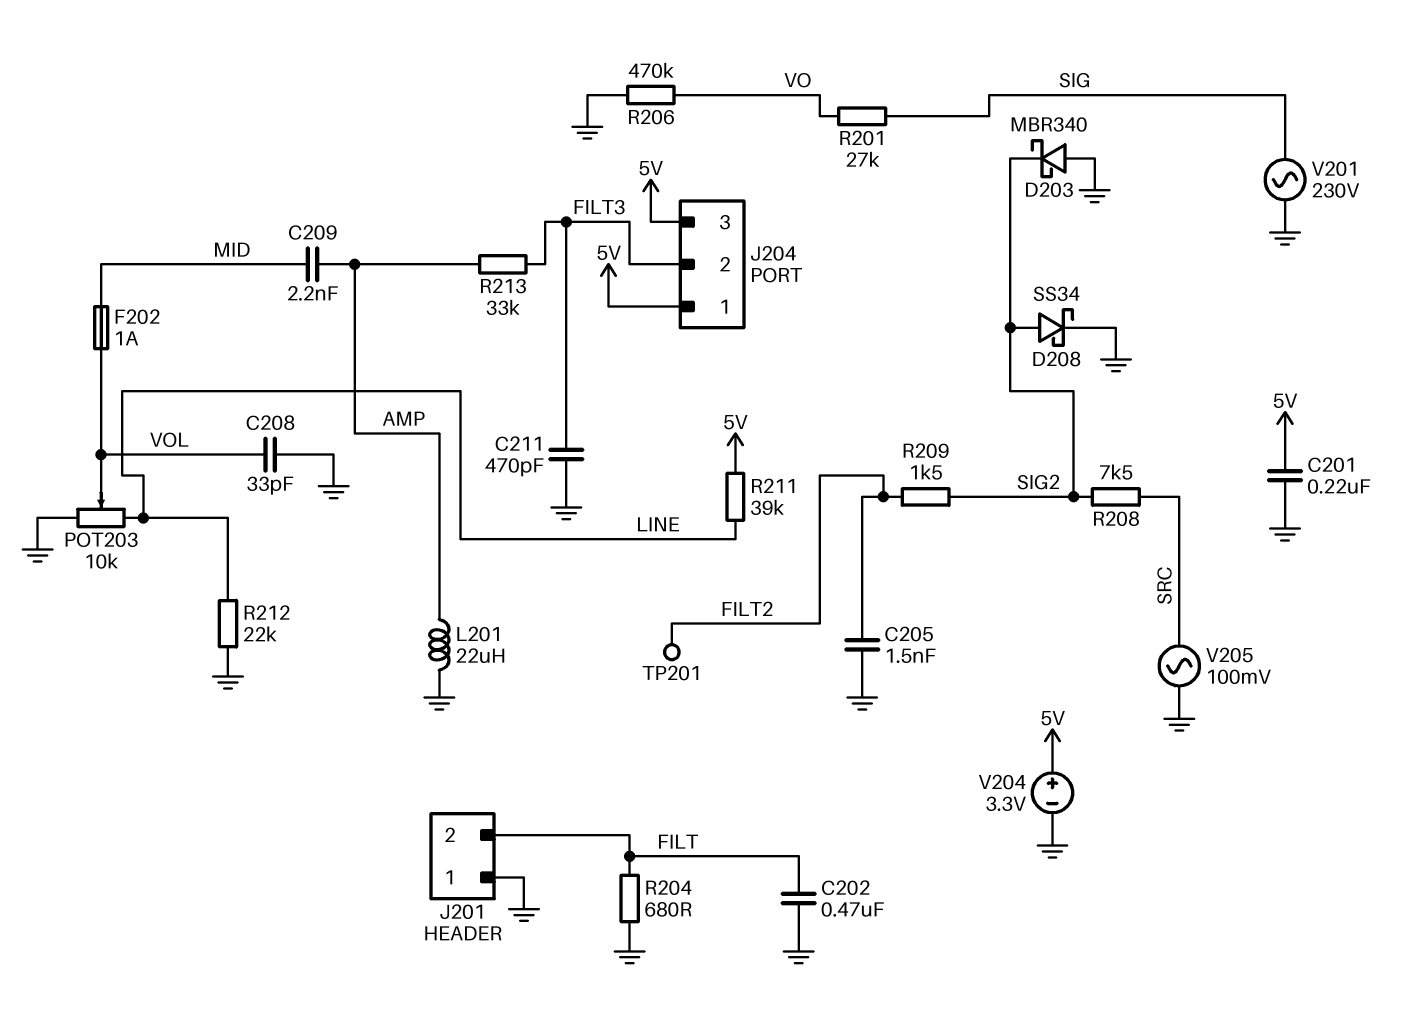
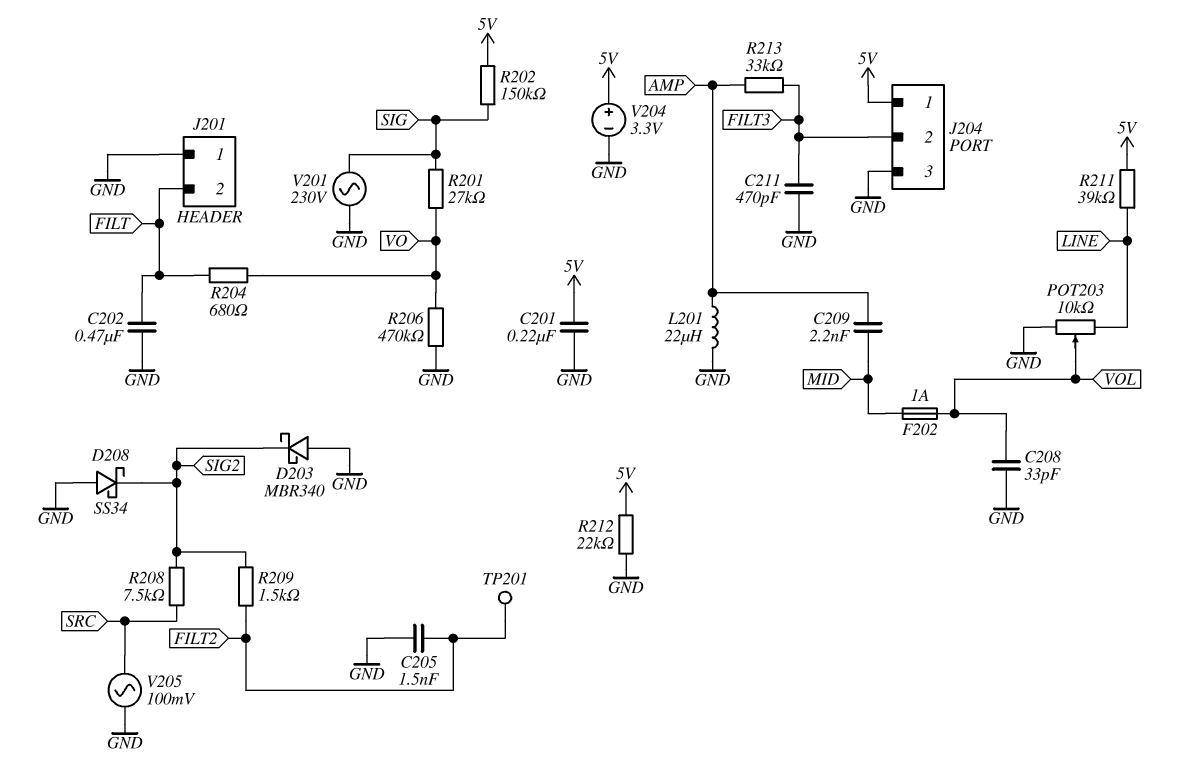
D208: schottky SS34 (A SIG2, K GND) -> schottky SS34 (A GND, K SIG2)
J204 pin 3: 5V -> GND
R202: none -> 150k (5V, SIG)
R204: 680 (FILT, GND) -> 680 (FILT, VO)
R212: 22k (GND, LINE) -> 22k (5V, GND)

